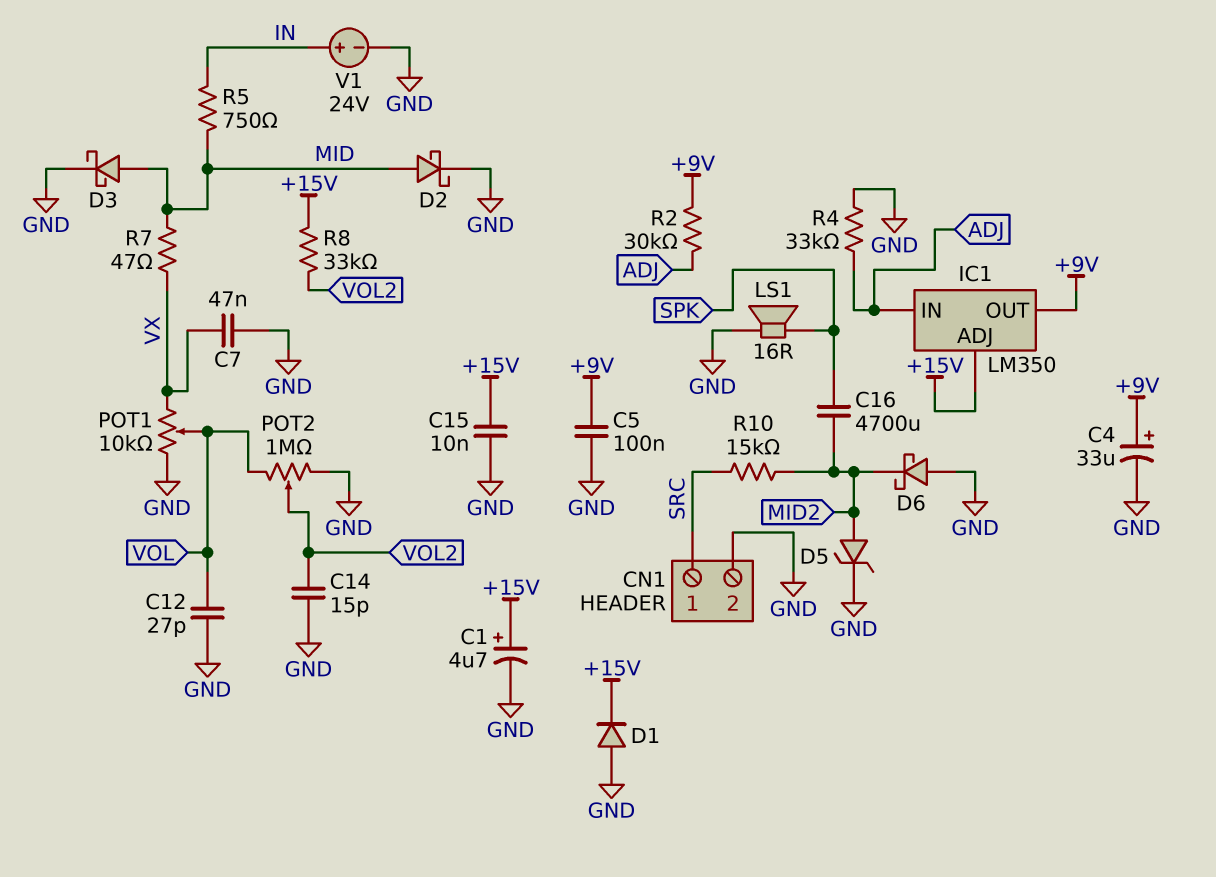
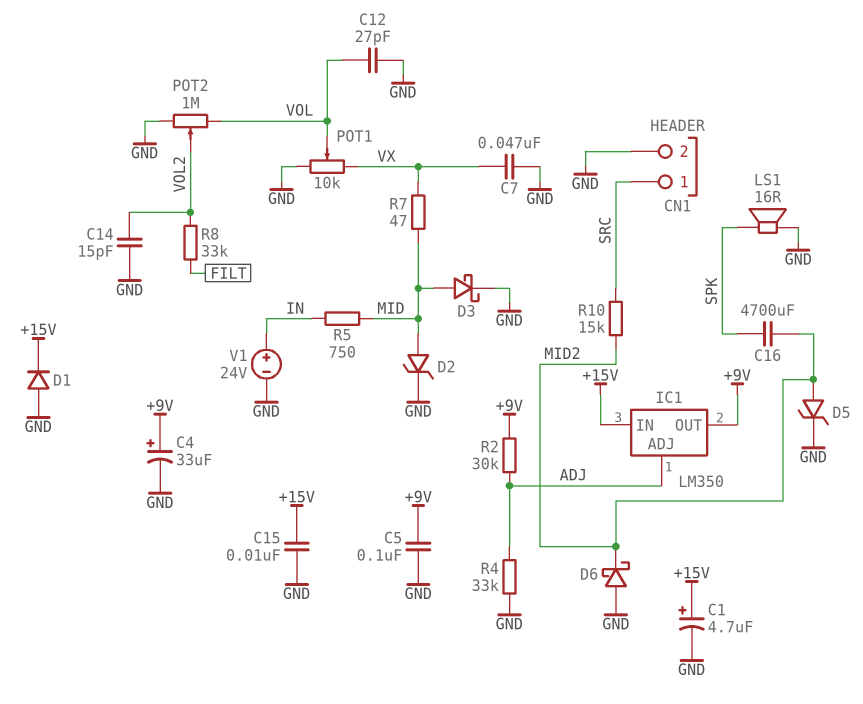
D2: schottky (A MID, K GND) -> zener (A MID, K GND)
IC1 pin ADJ: +15V -> ADJ
IC1 pin IN: ADJ -> +15V
R8: 33k (+15V, VOL2) -> 33k (FILT, VOL2)

